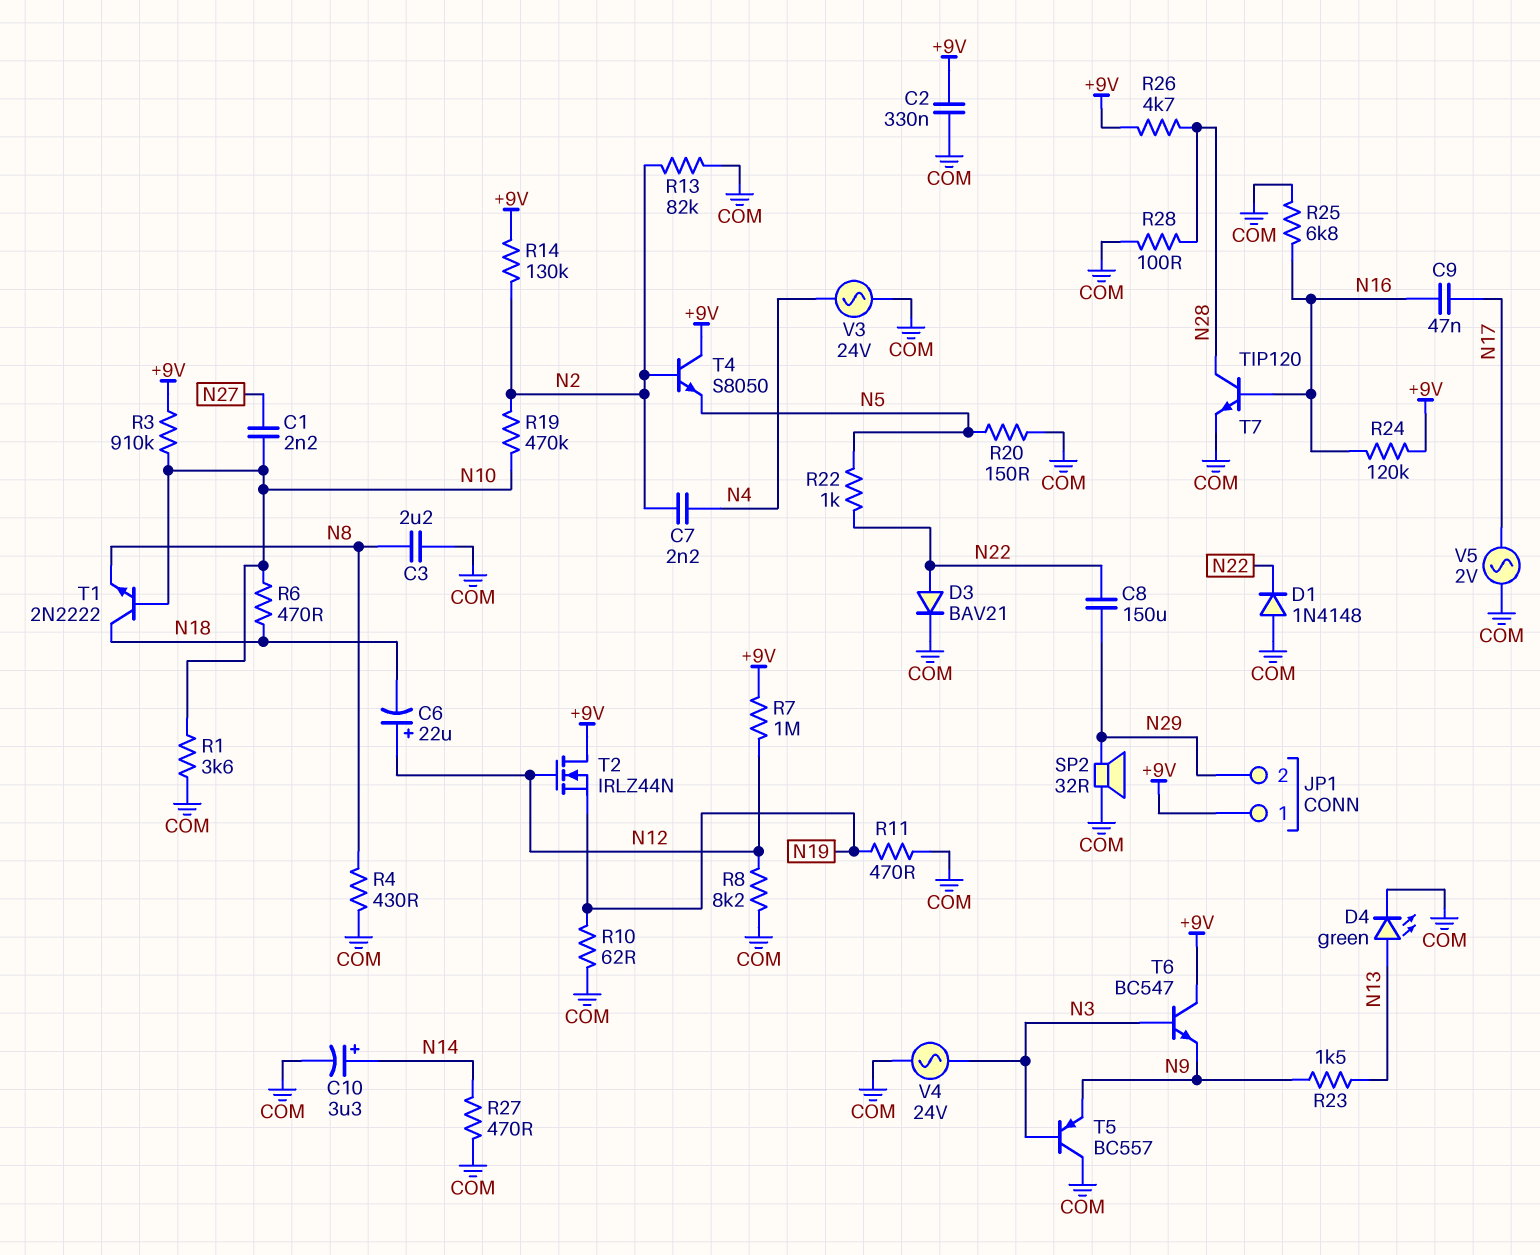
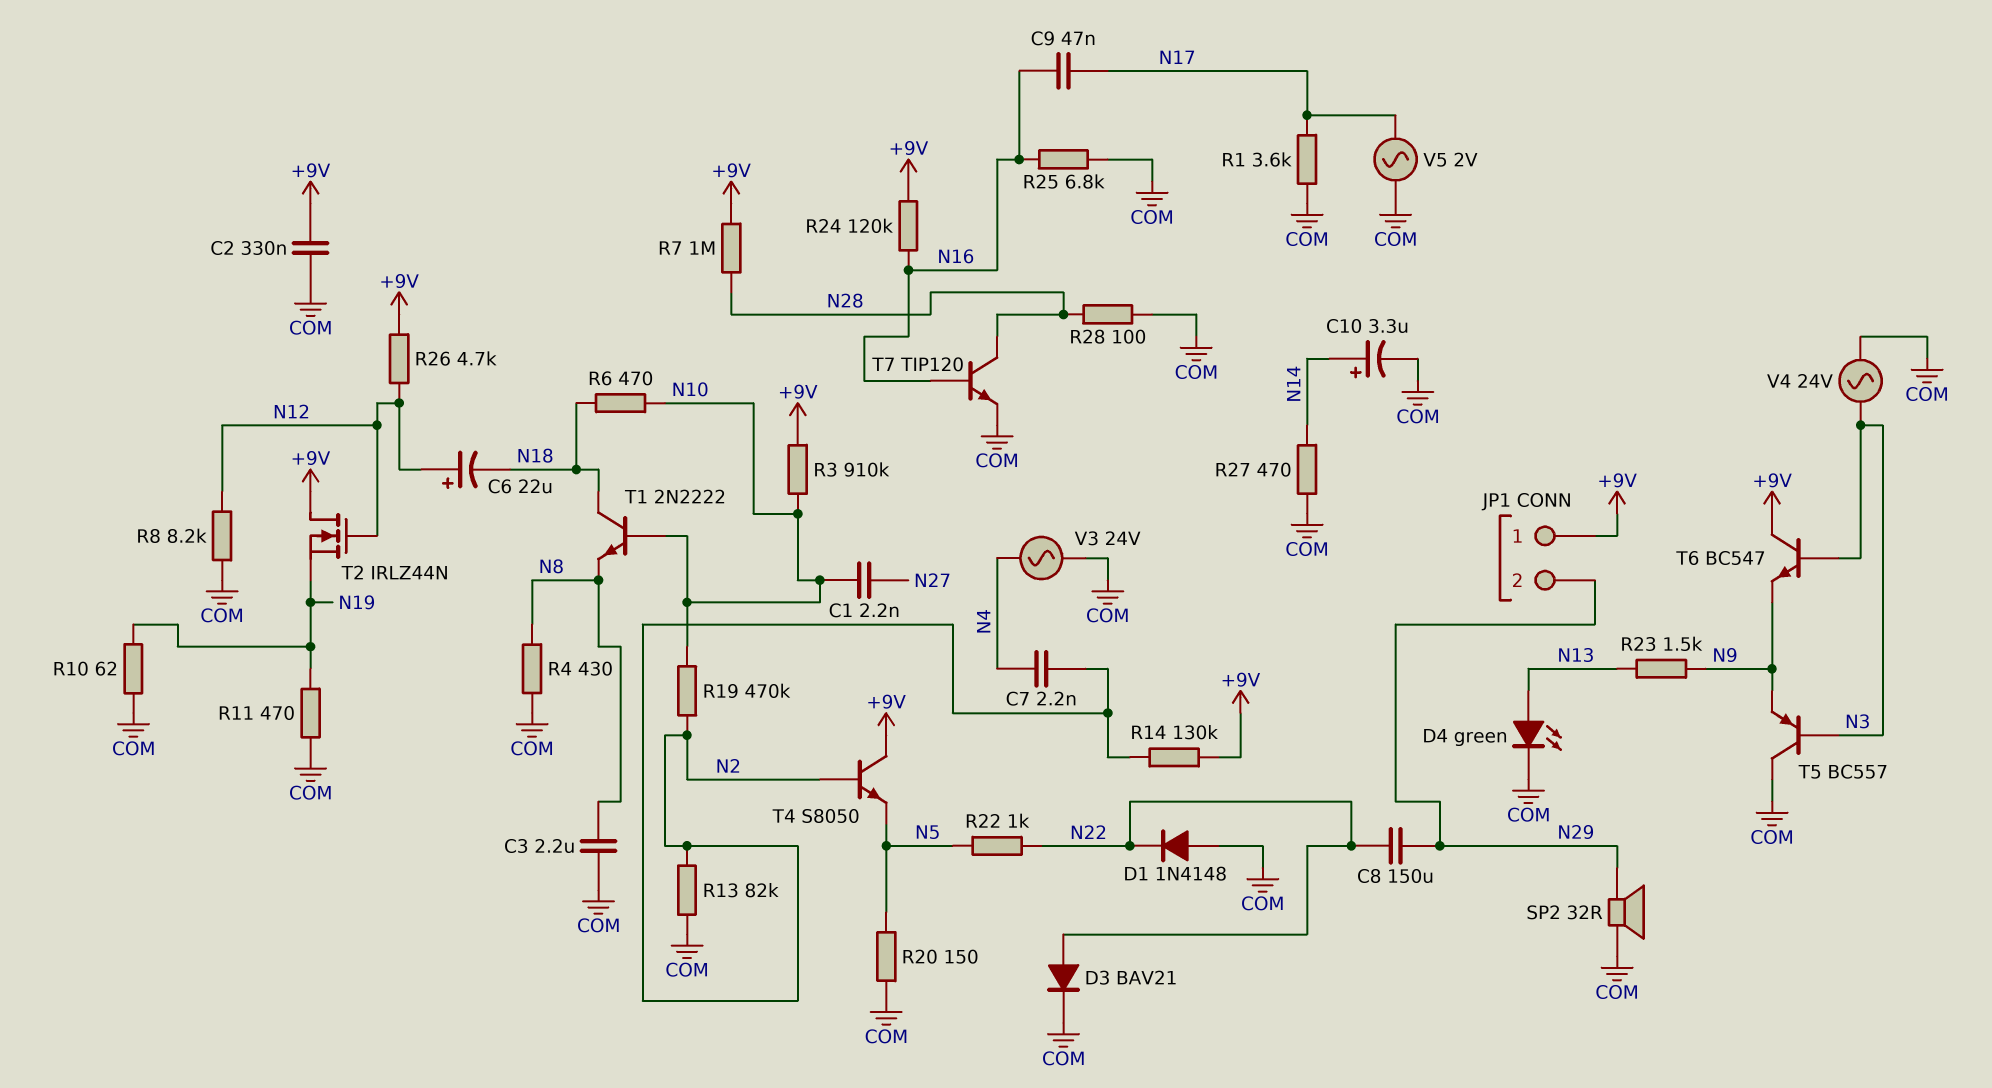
R1: 3.6k (COM, N10) -> 3.6k (COM, N17)
R7: 1M (+9V, N12) -> 1M (+9V, N28)
R26: 4.7k (+9V, N28) -> 4.7k (+9V, N12)

